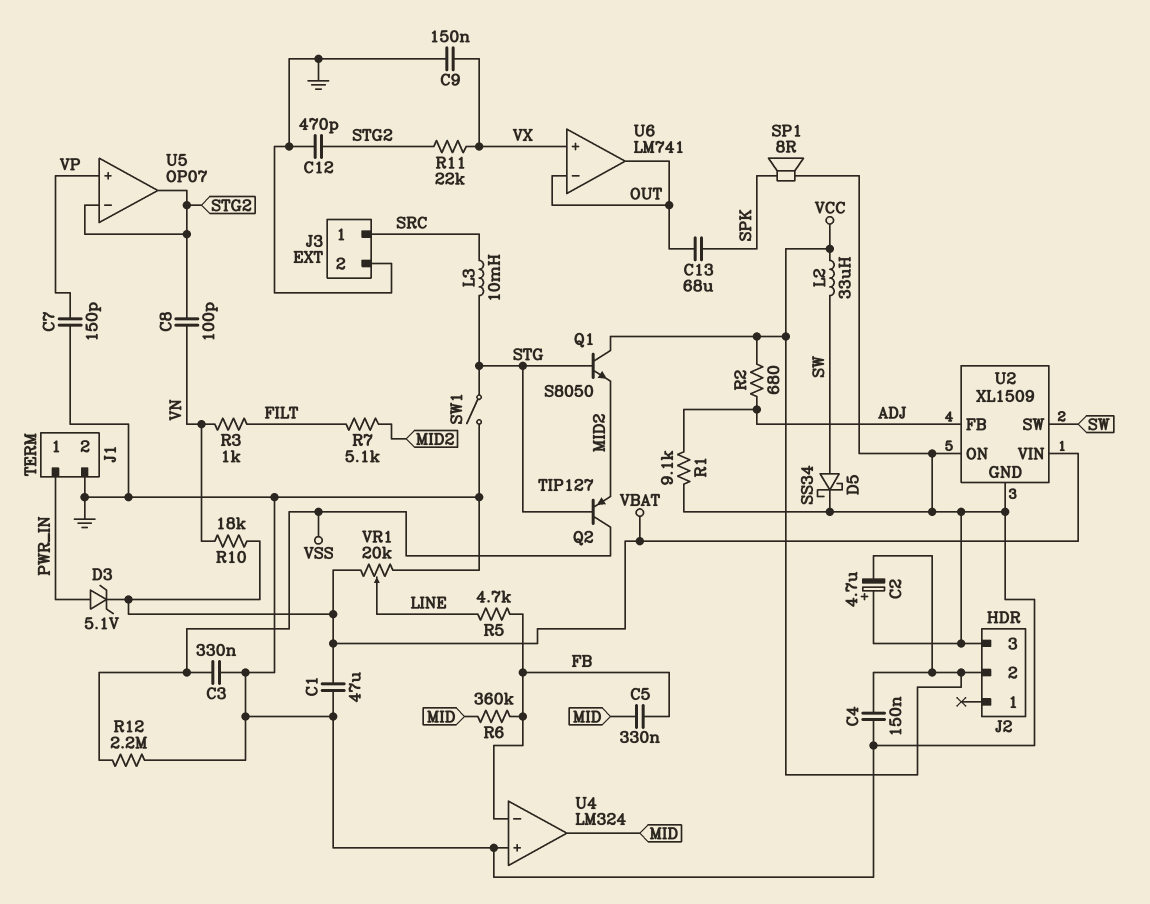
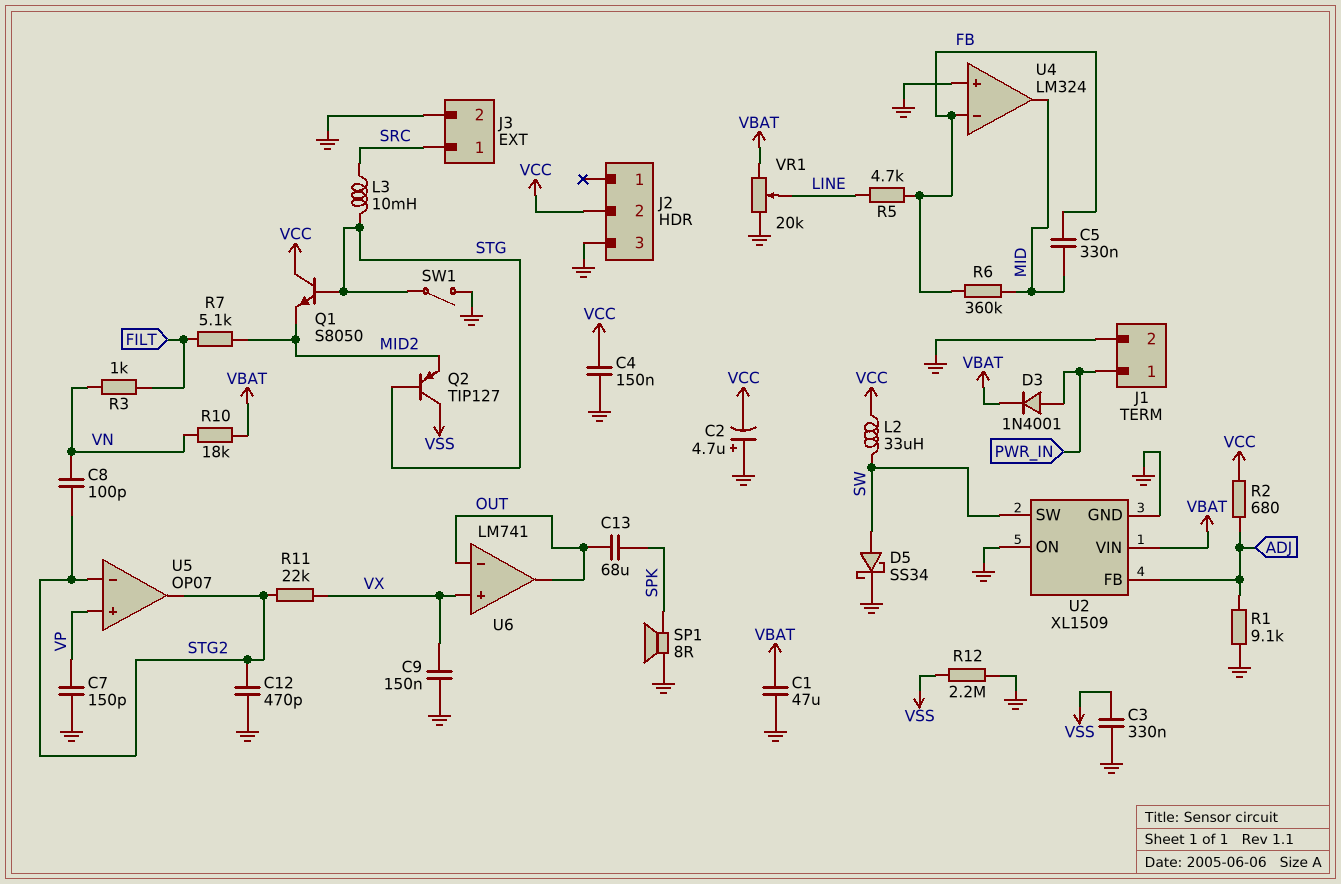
D3: zener 5.1V (A PWR_IN, K VBAT) -> diode 1N4001 (A PWR_IN, K VBAT)

